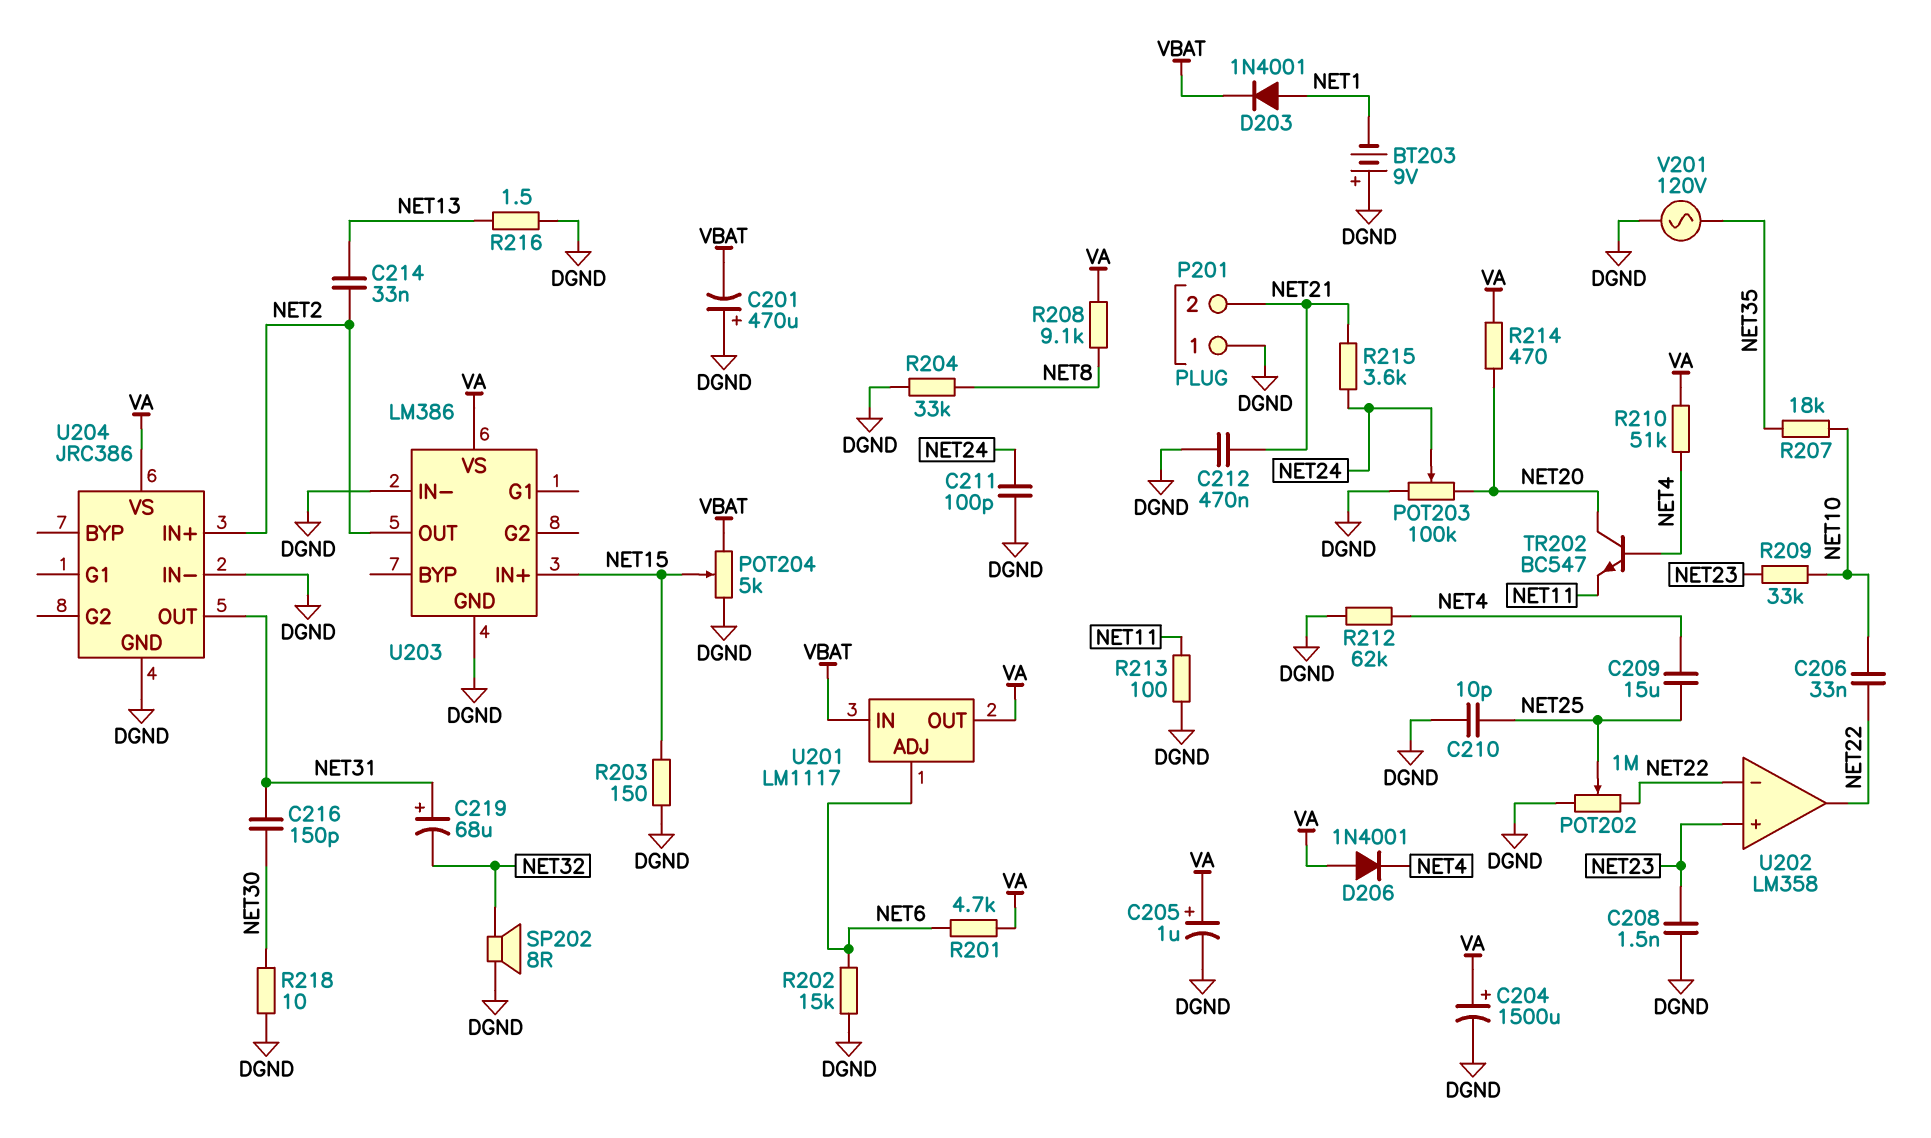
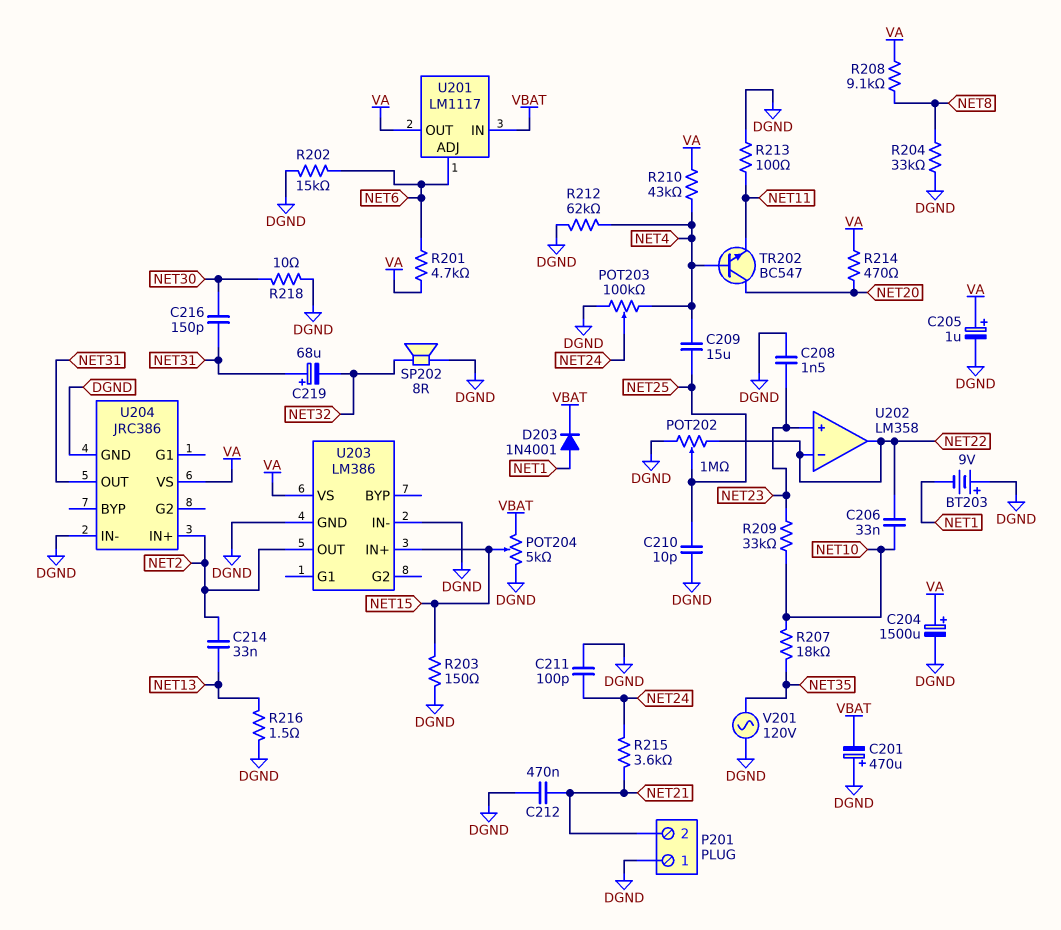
D206: diode 1N4001 (A VA, K NET4) -> none
POT203: 100k (DGND, NET20, wiper NET24) -> 100k (DGND, NET4, wiper NET24)
R210: 51k (NET4, VA) -> 43k (NET4, VA)

